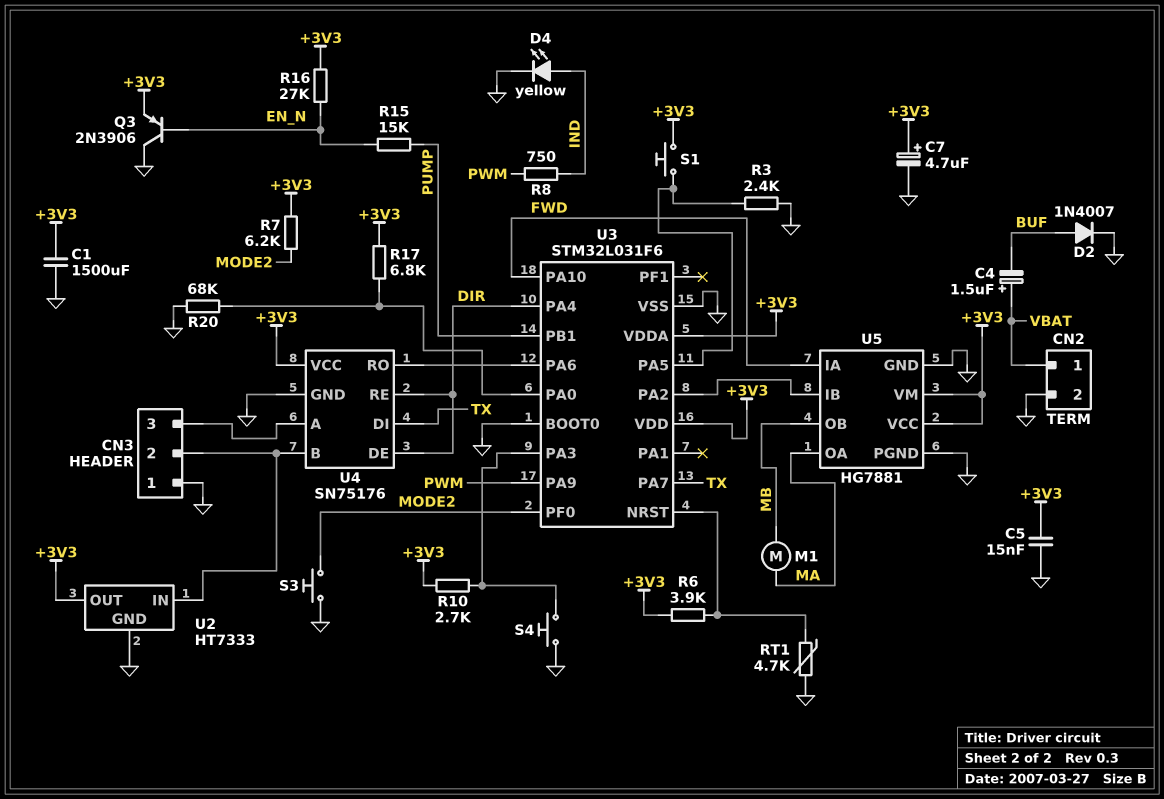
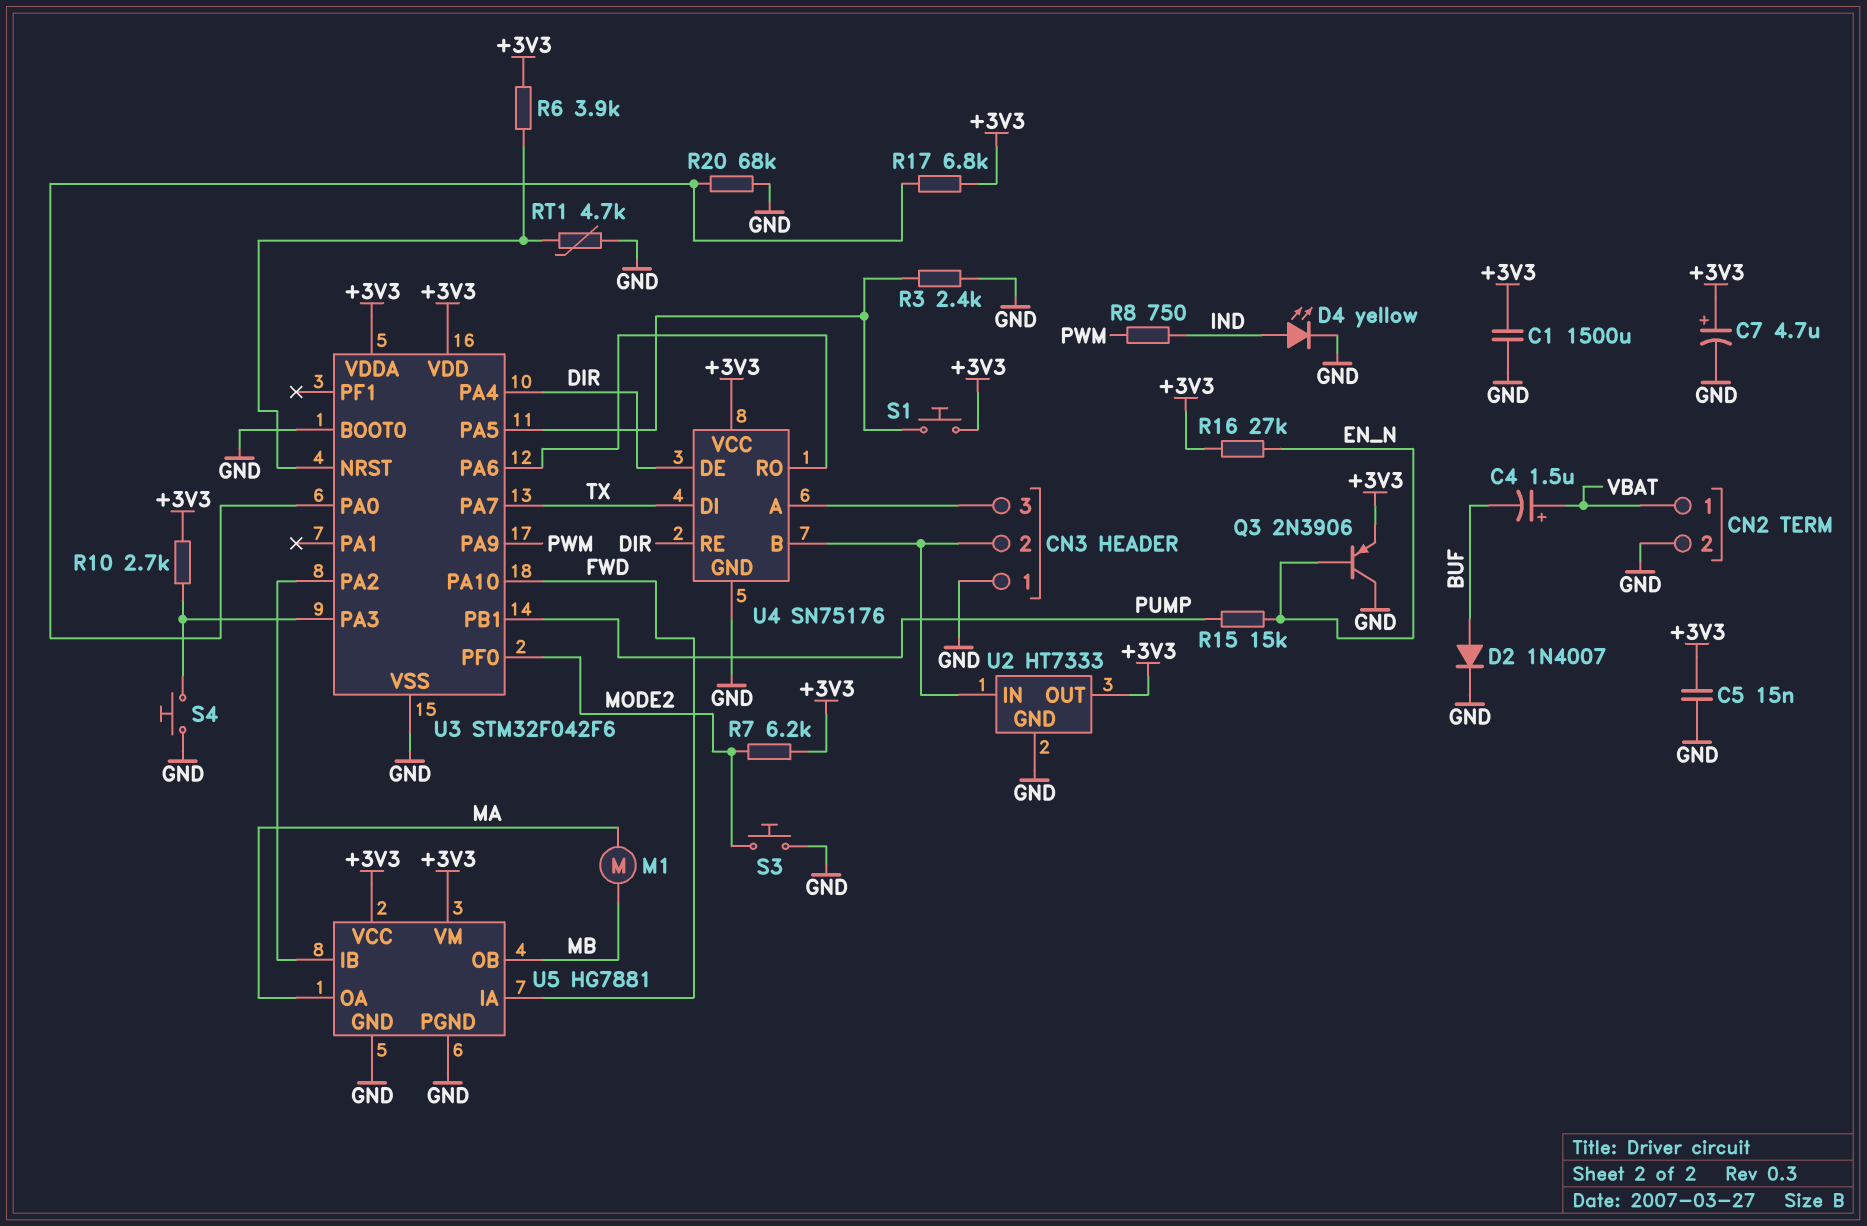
U3: STM32L031F6 -> STM32F042F6

